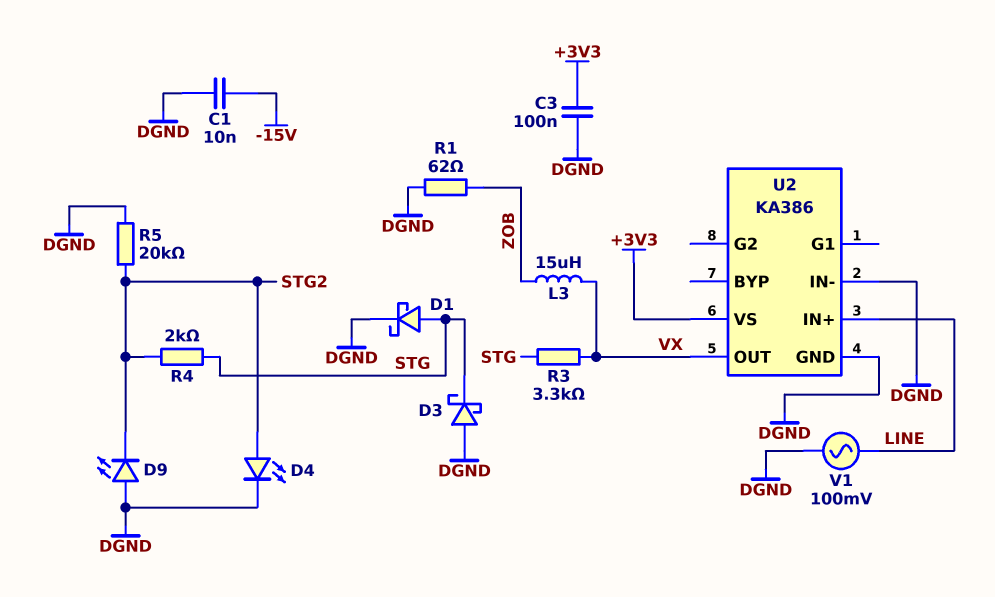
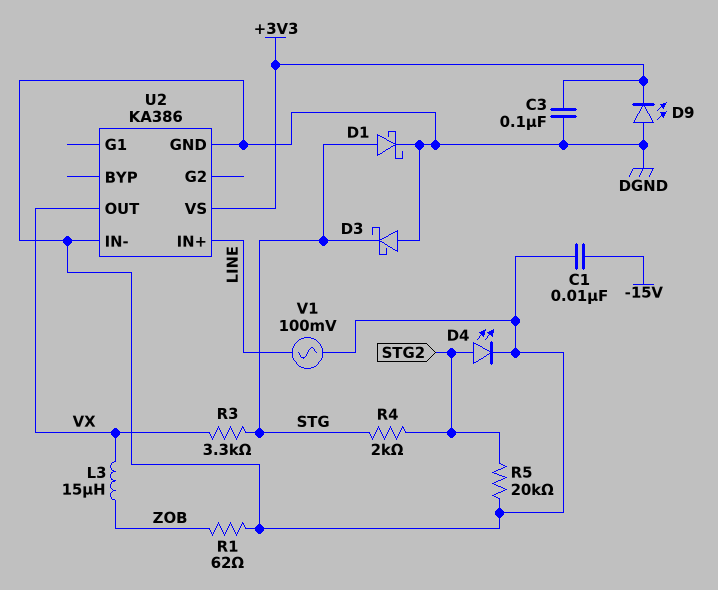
D9: LED (A DGND, K STG2) -> LED (A DGND, K +3V3)

